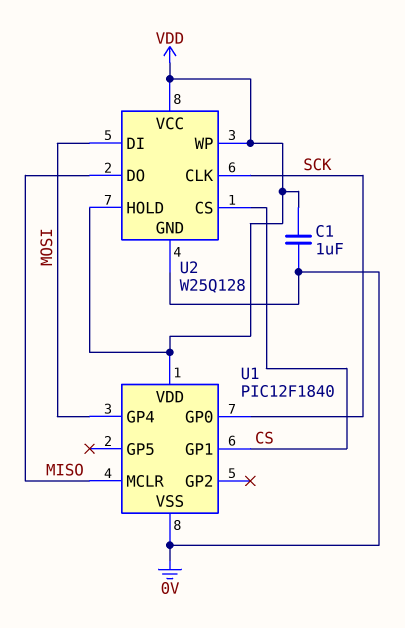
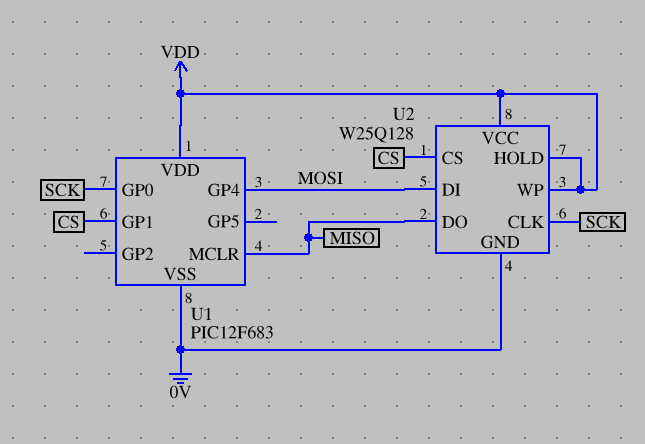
C1: 1uF (0V, VDD) -> none
U1: PIC12F1840 -> PIC12F683

